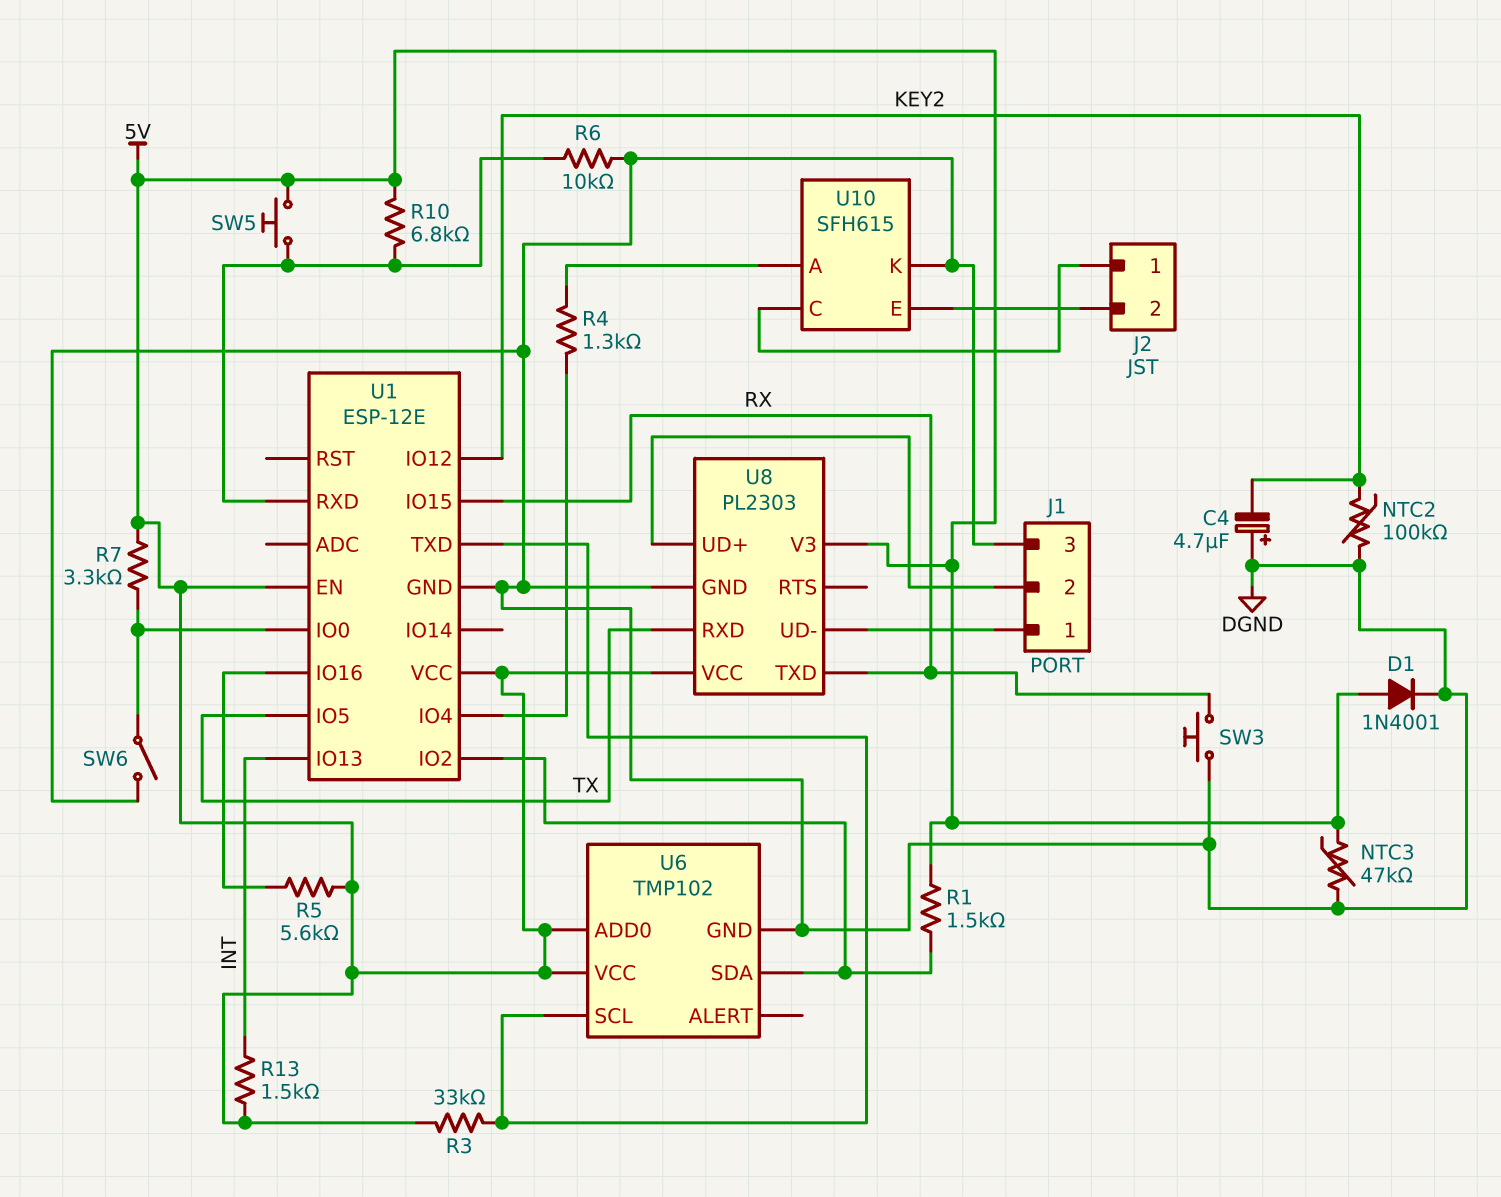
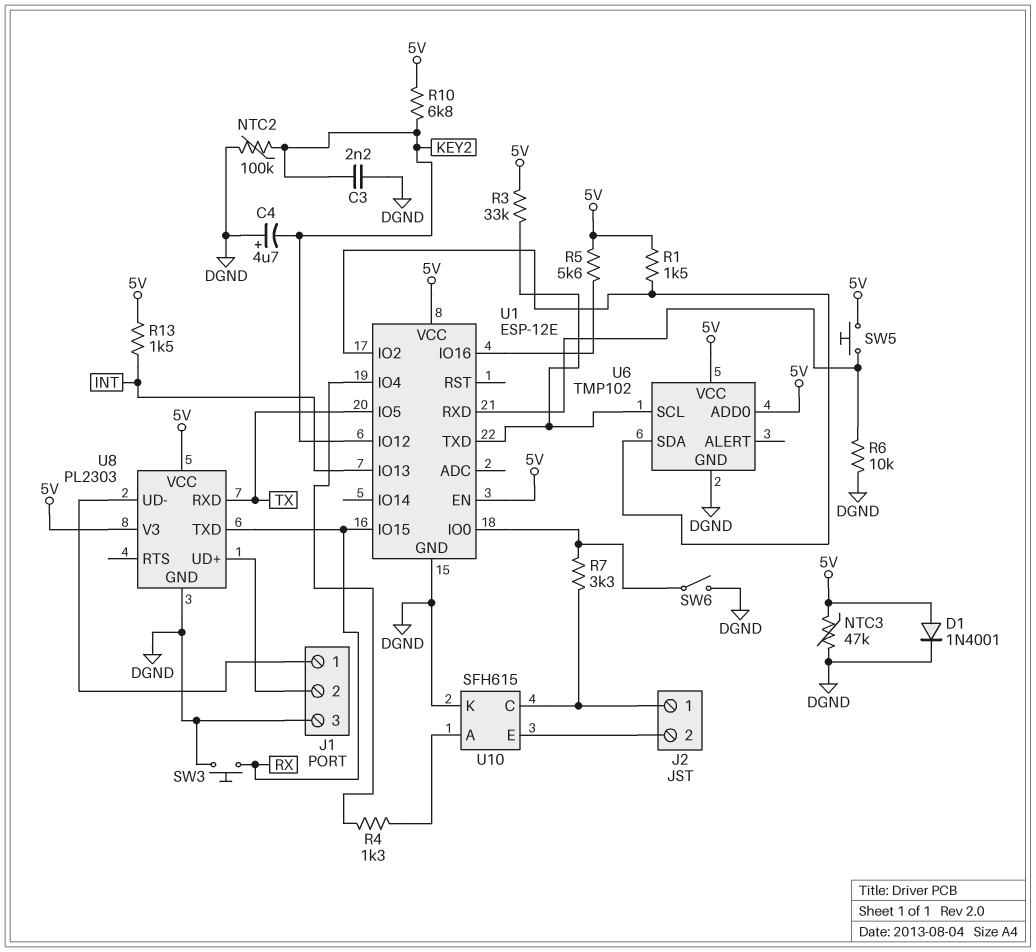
C3: none -> 2.2nF (DGND, KEY2)
R7: 3.3k (5V, U1/IO0) -> 3.3k (J2/1, U1/IO0)
R10: 6.8k (5V, U1/RXD) -> 6.8k (5V, KEY2)

